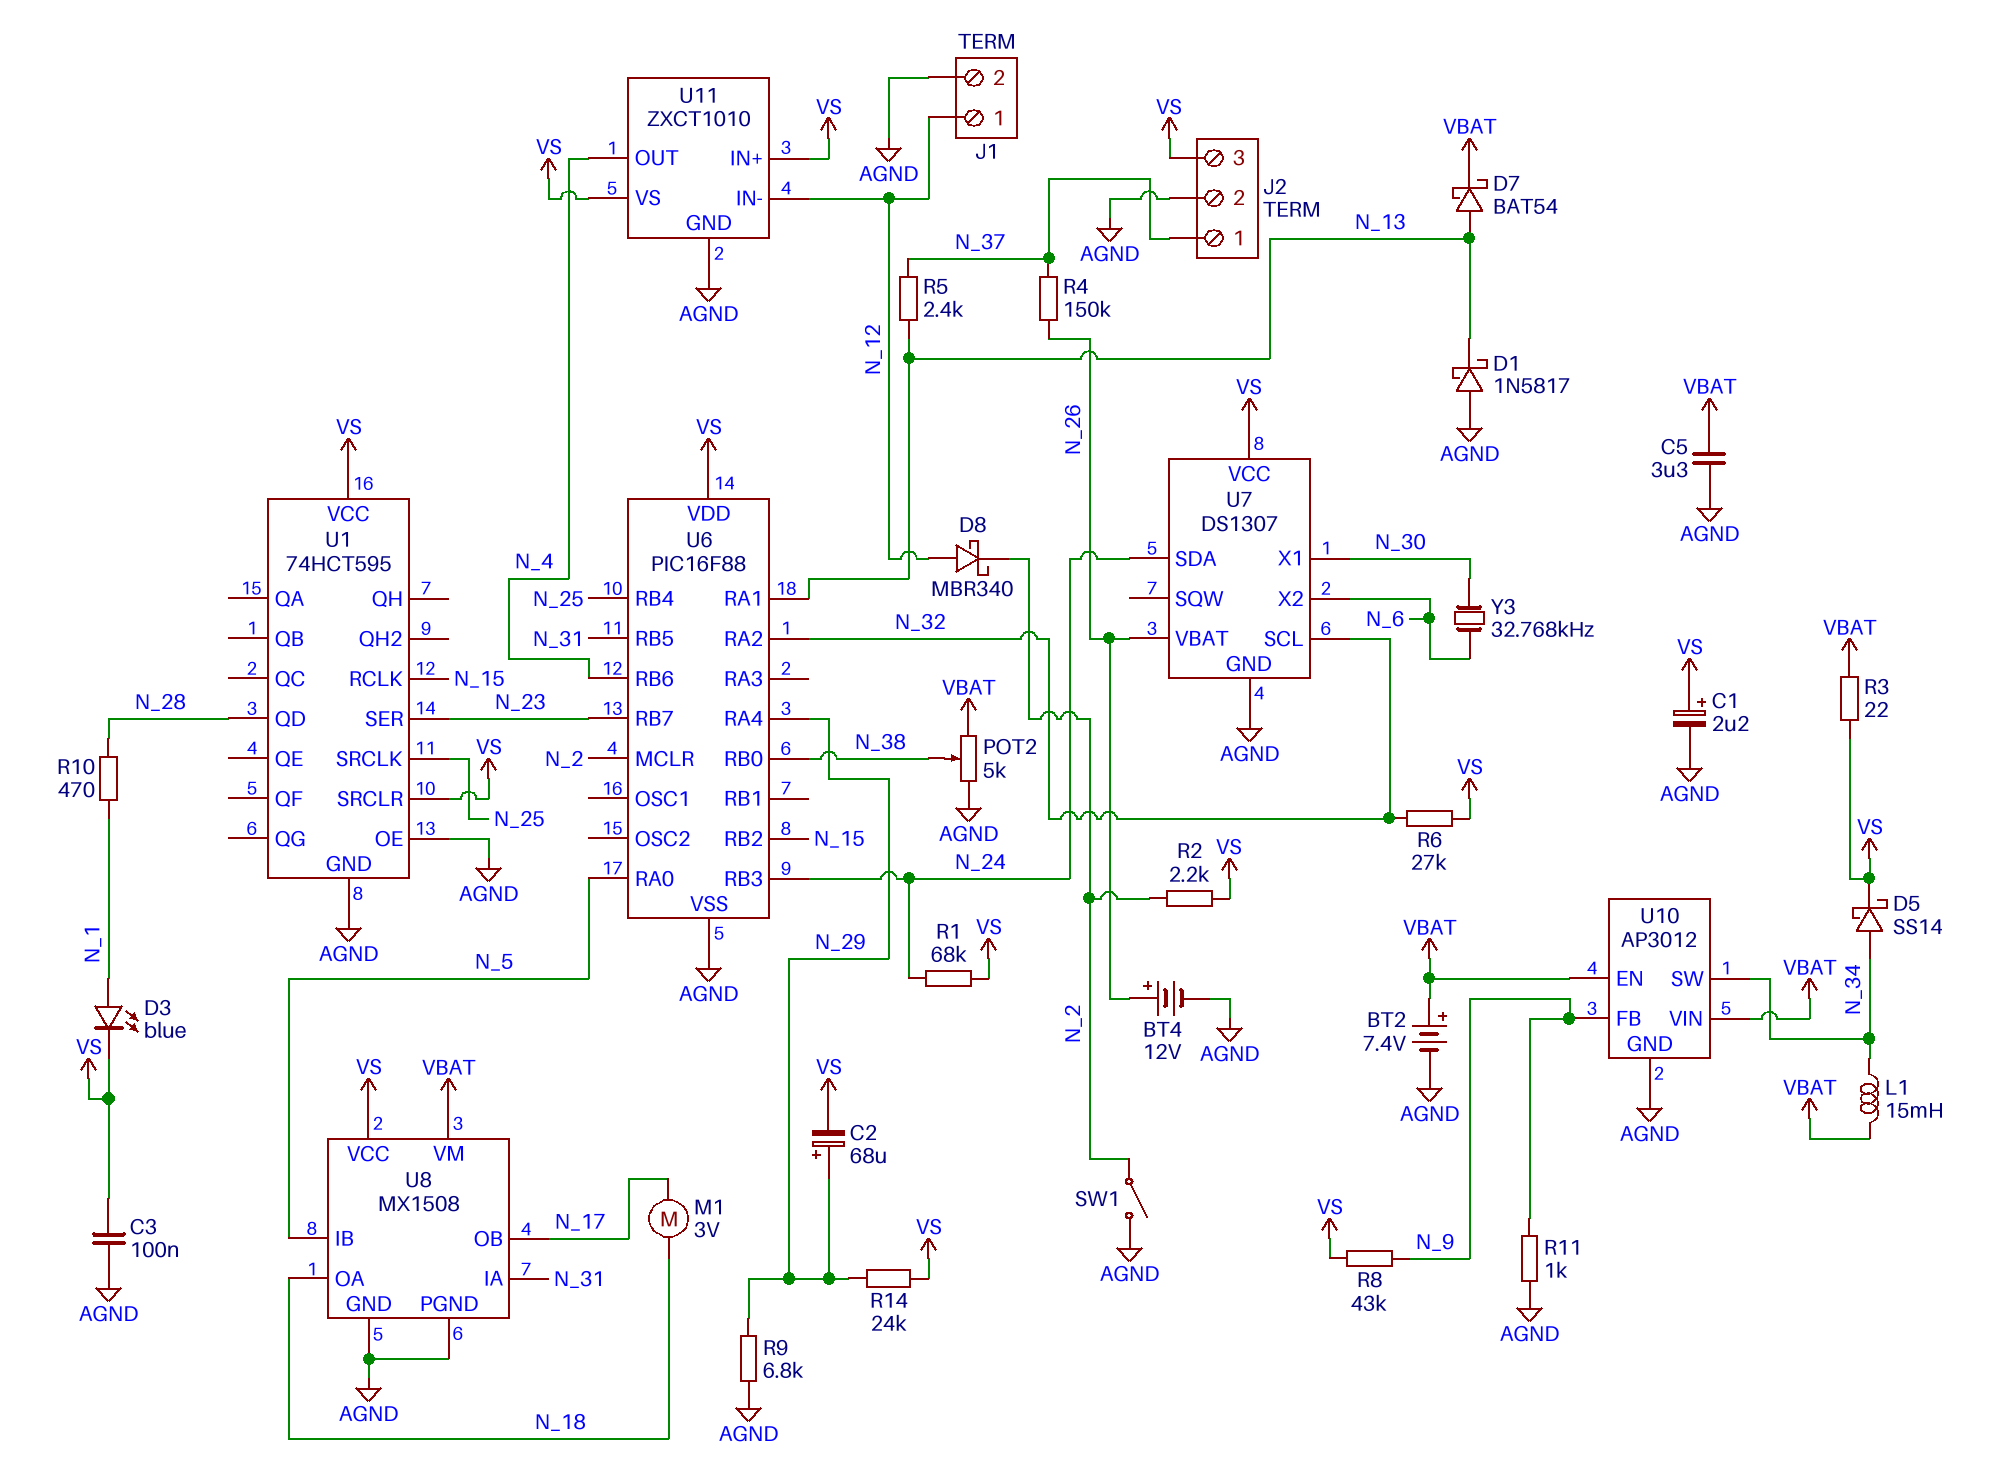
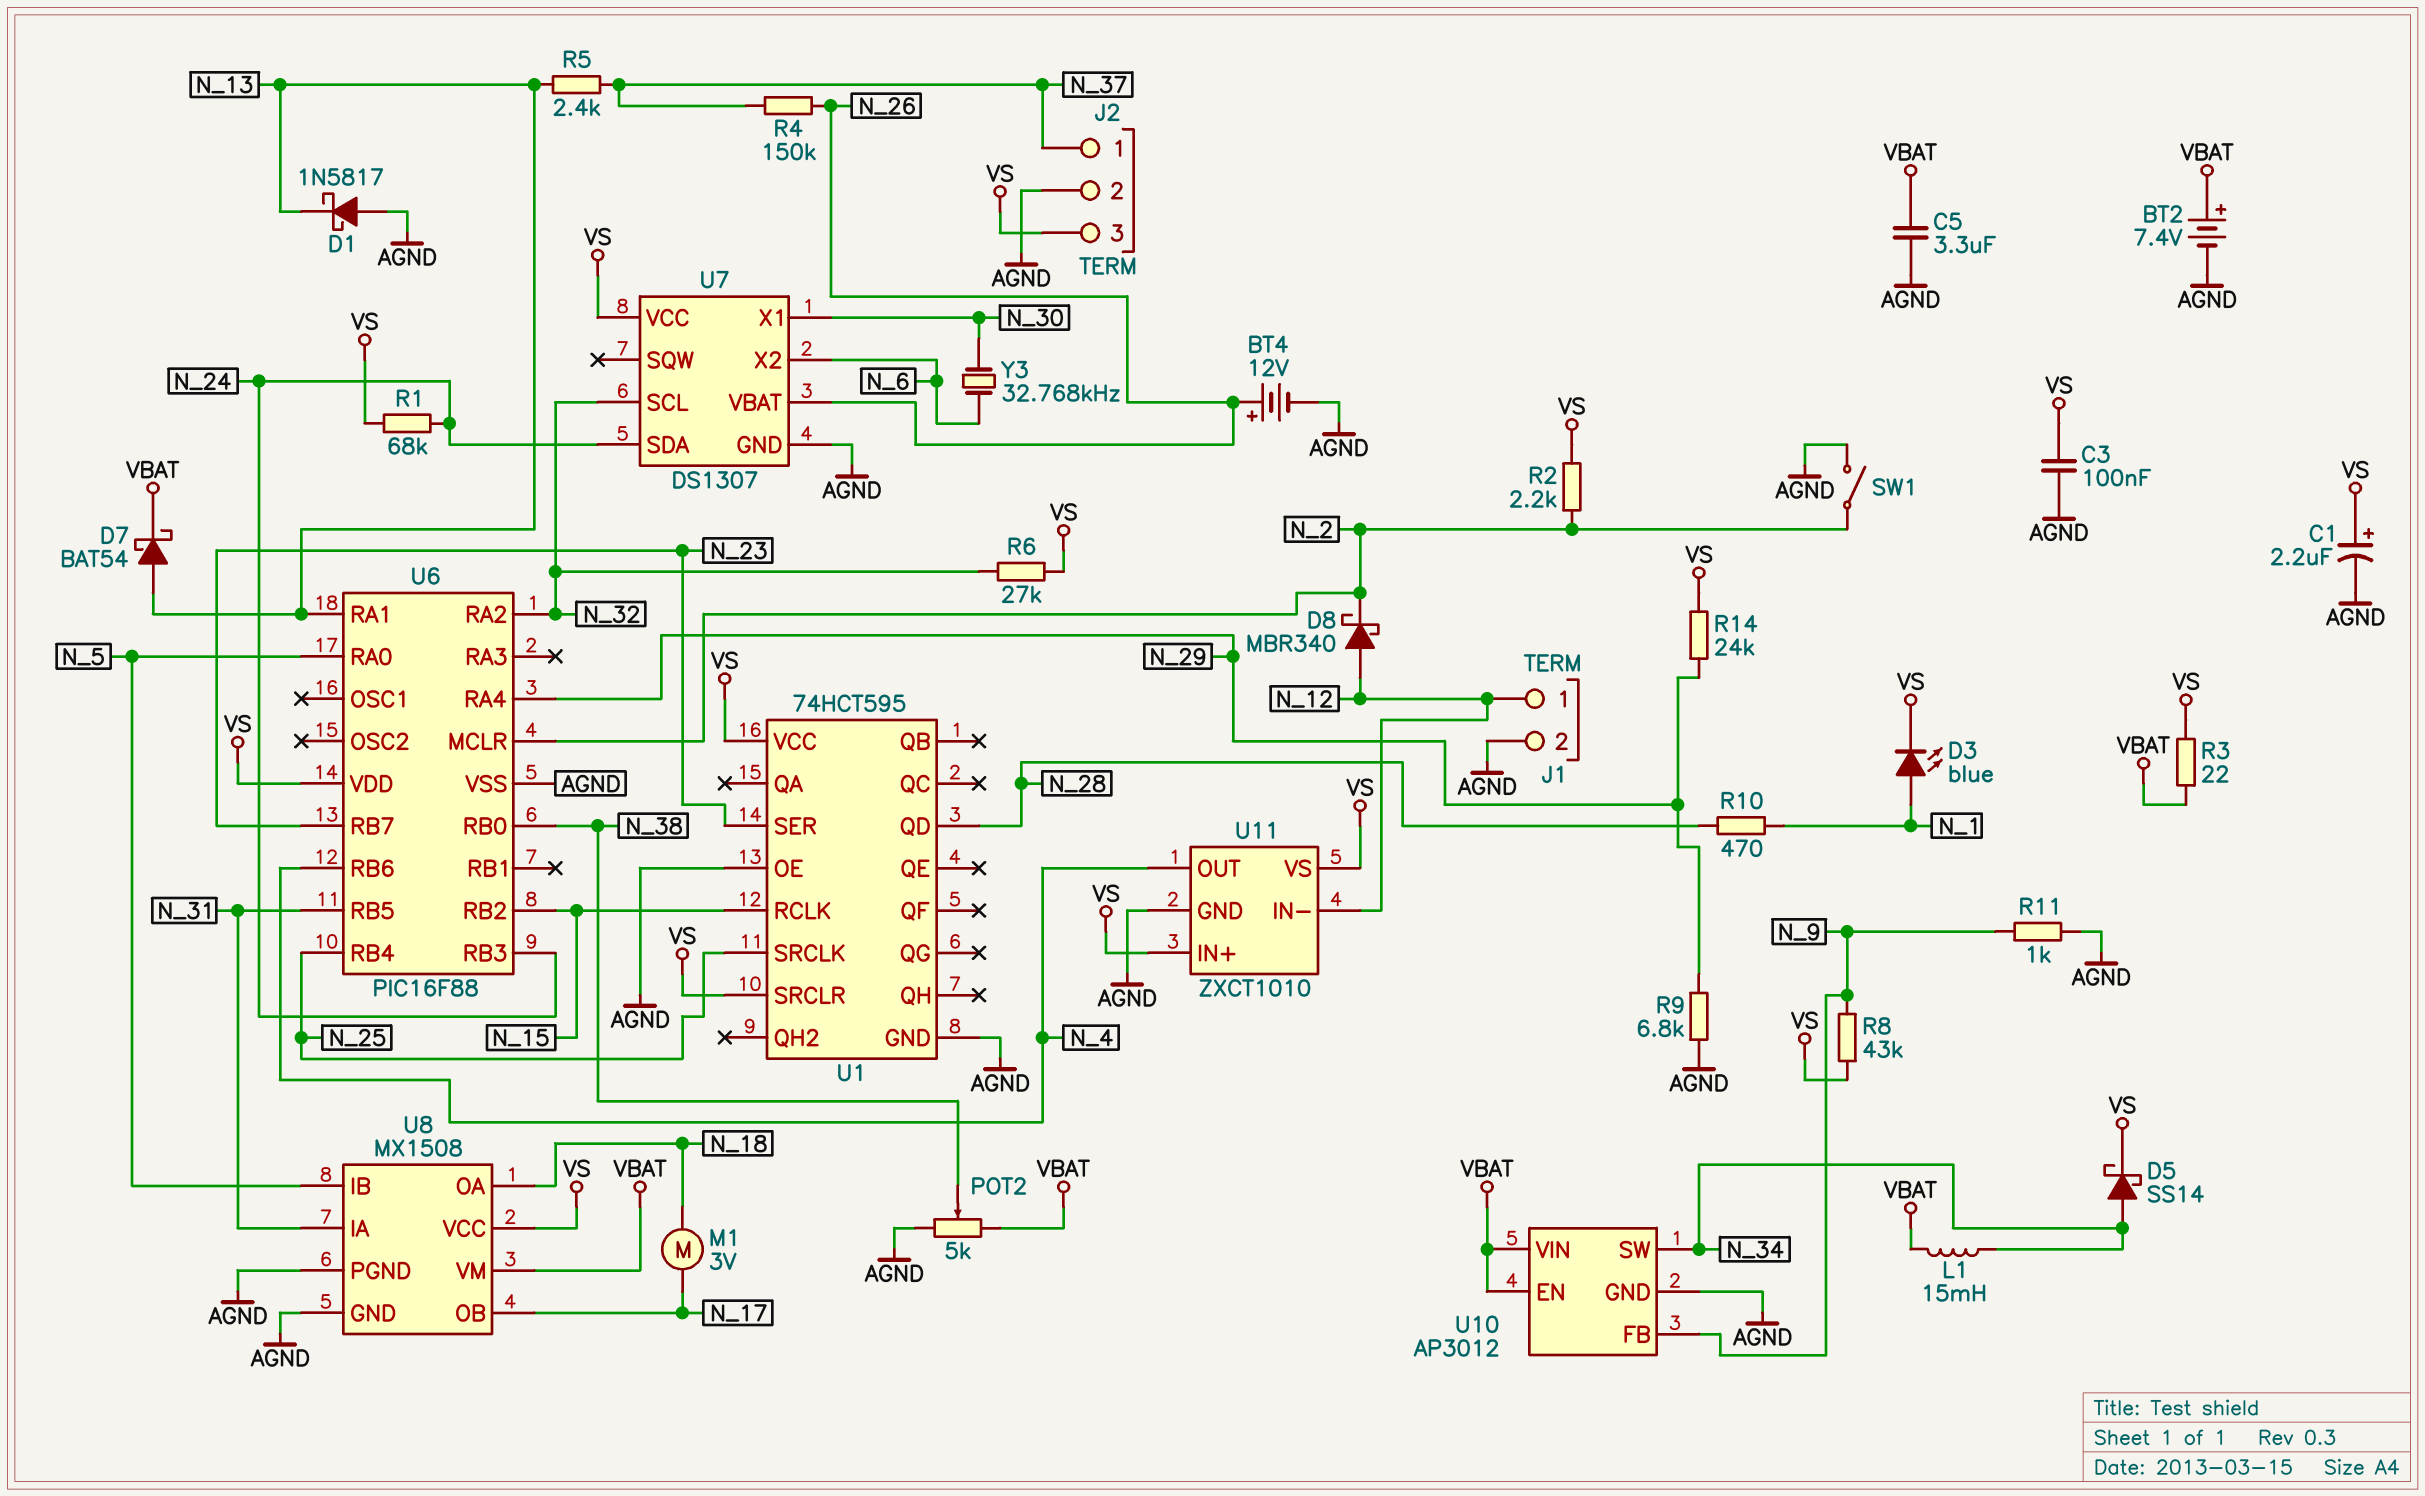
C2: 68uF (plus N_29, minus VS) -> none

